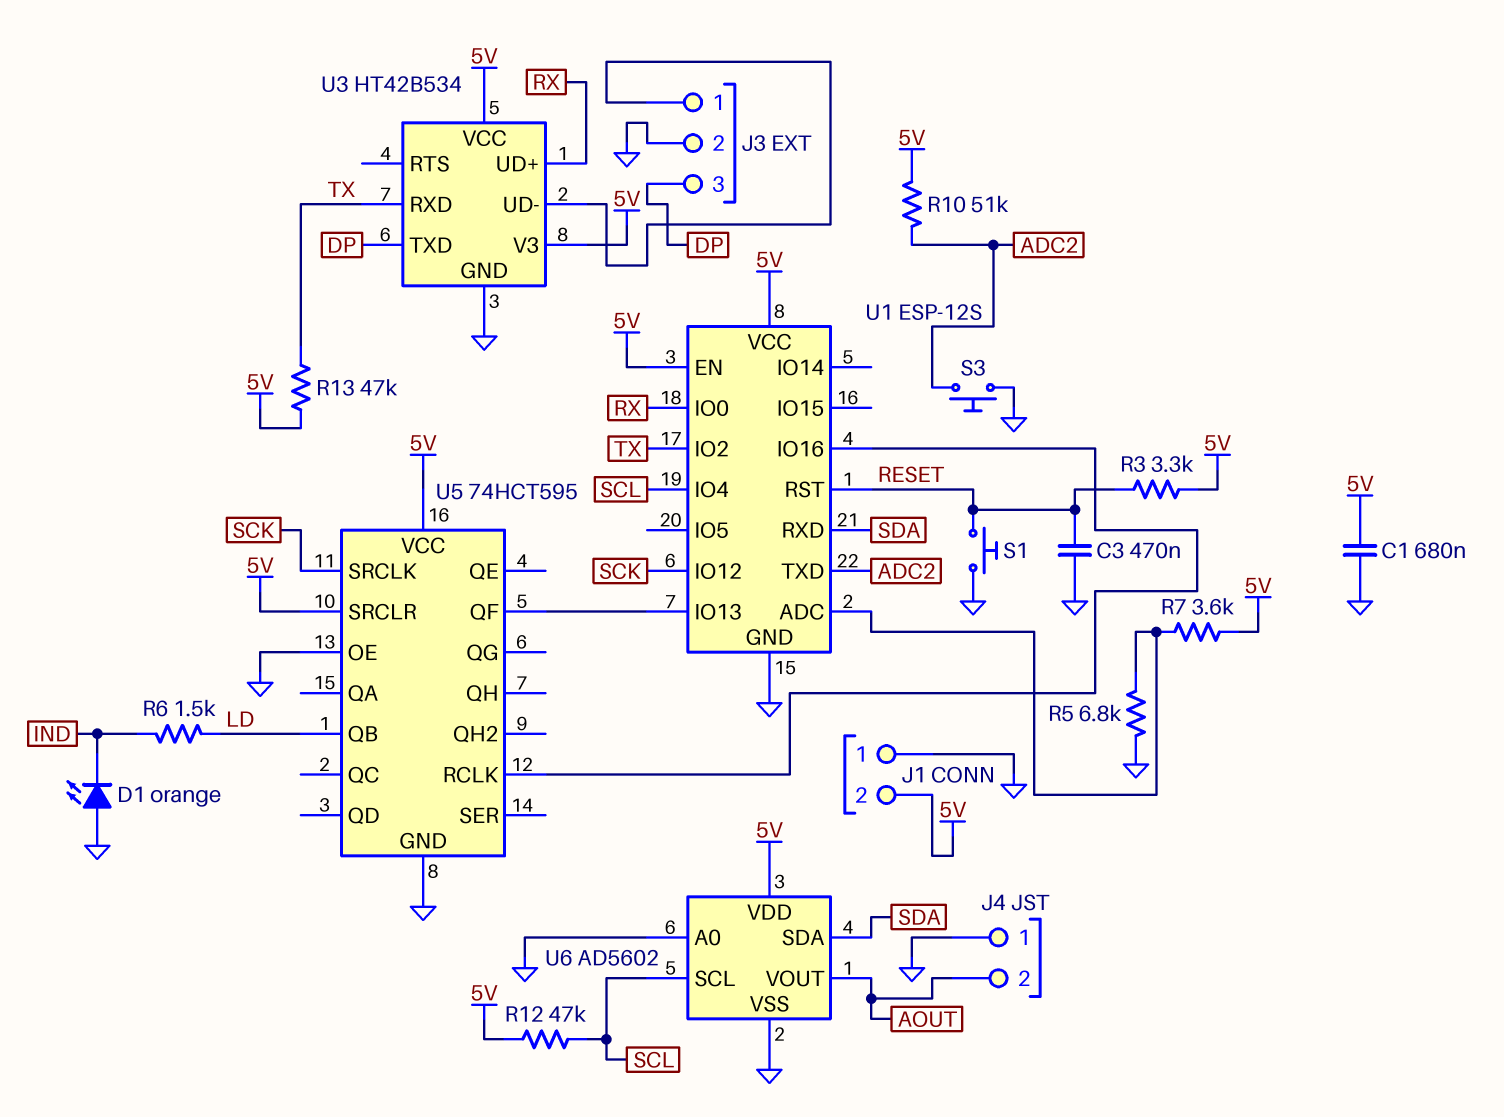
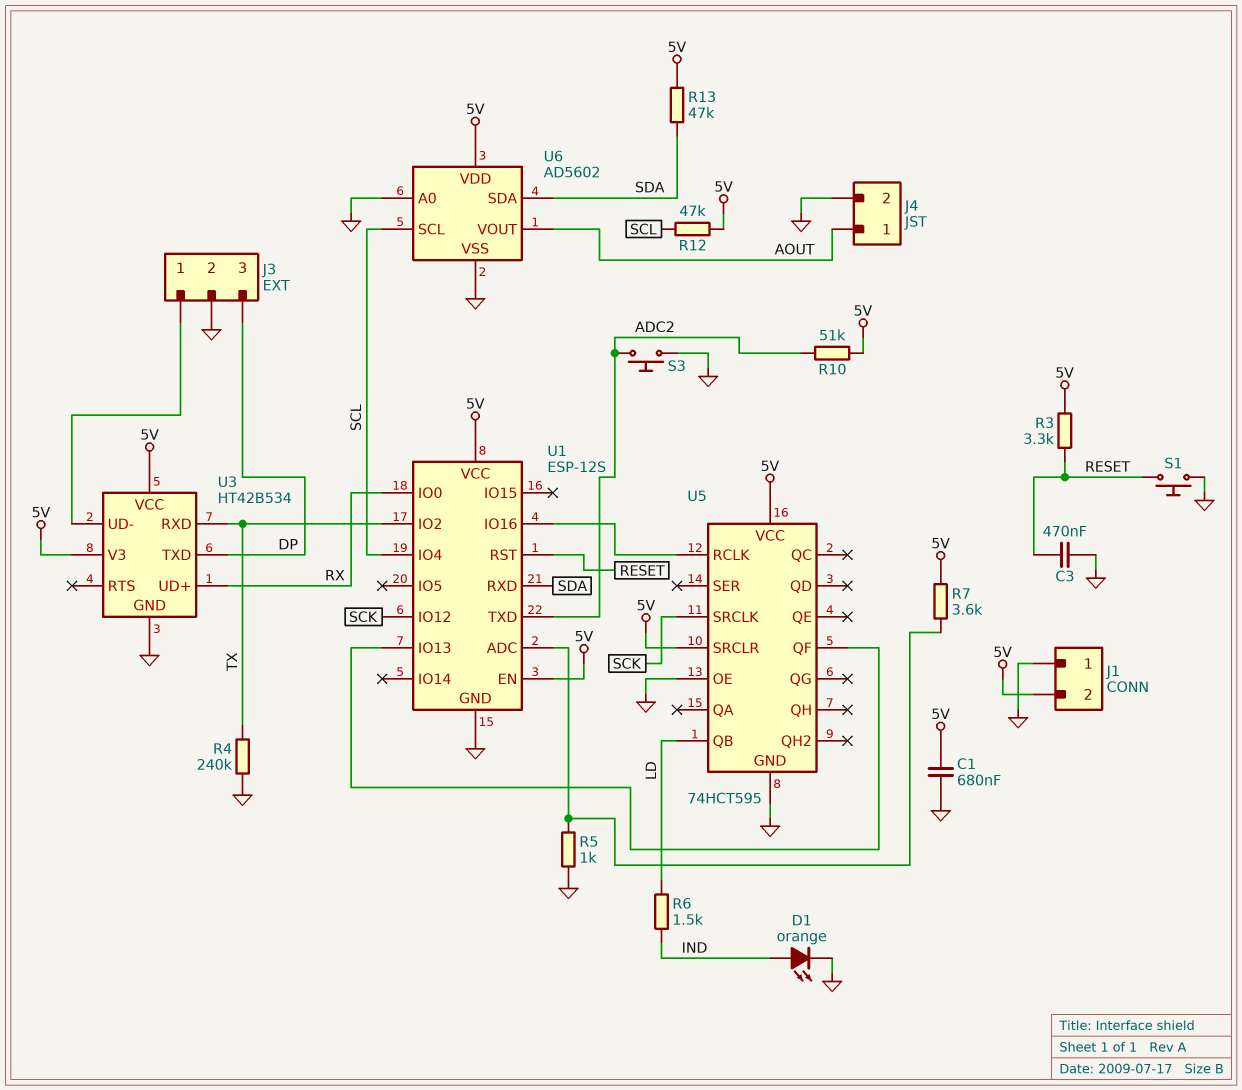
D1: LED orange (A GND, K IND) -> LED orange (A IND, K GND)
J4 pin 1: GND -> AOUT
J4 pin 2: AOUT -> GND
R4: none -> 240k (GND, TX)
R5: 6.8k (GND, U1/ADC) -> 1k (GND, U1/ADC)
R13: 47k (5V, TX) -> 47k (5V, SDA)

